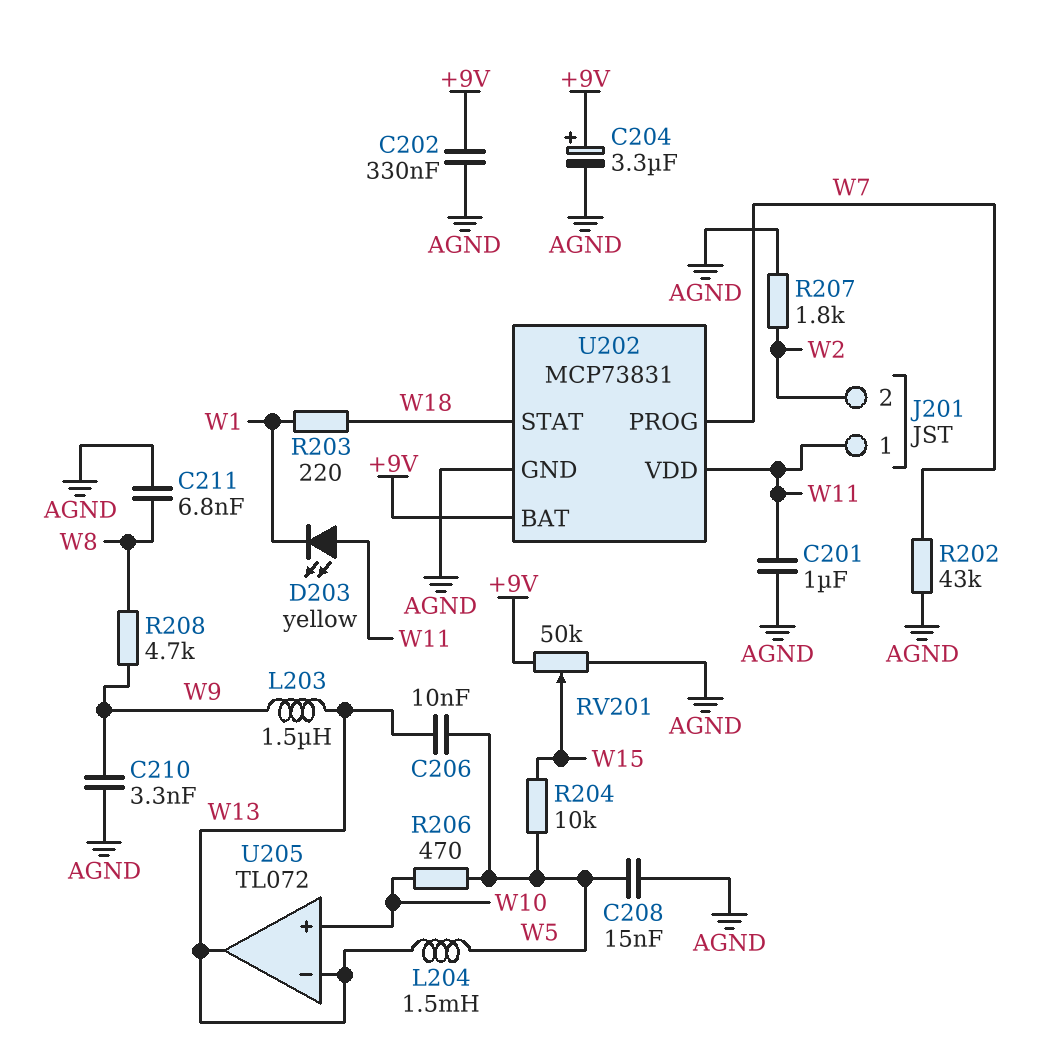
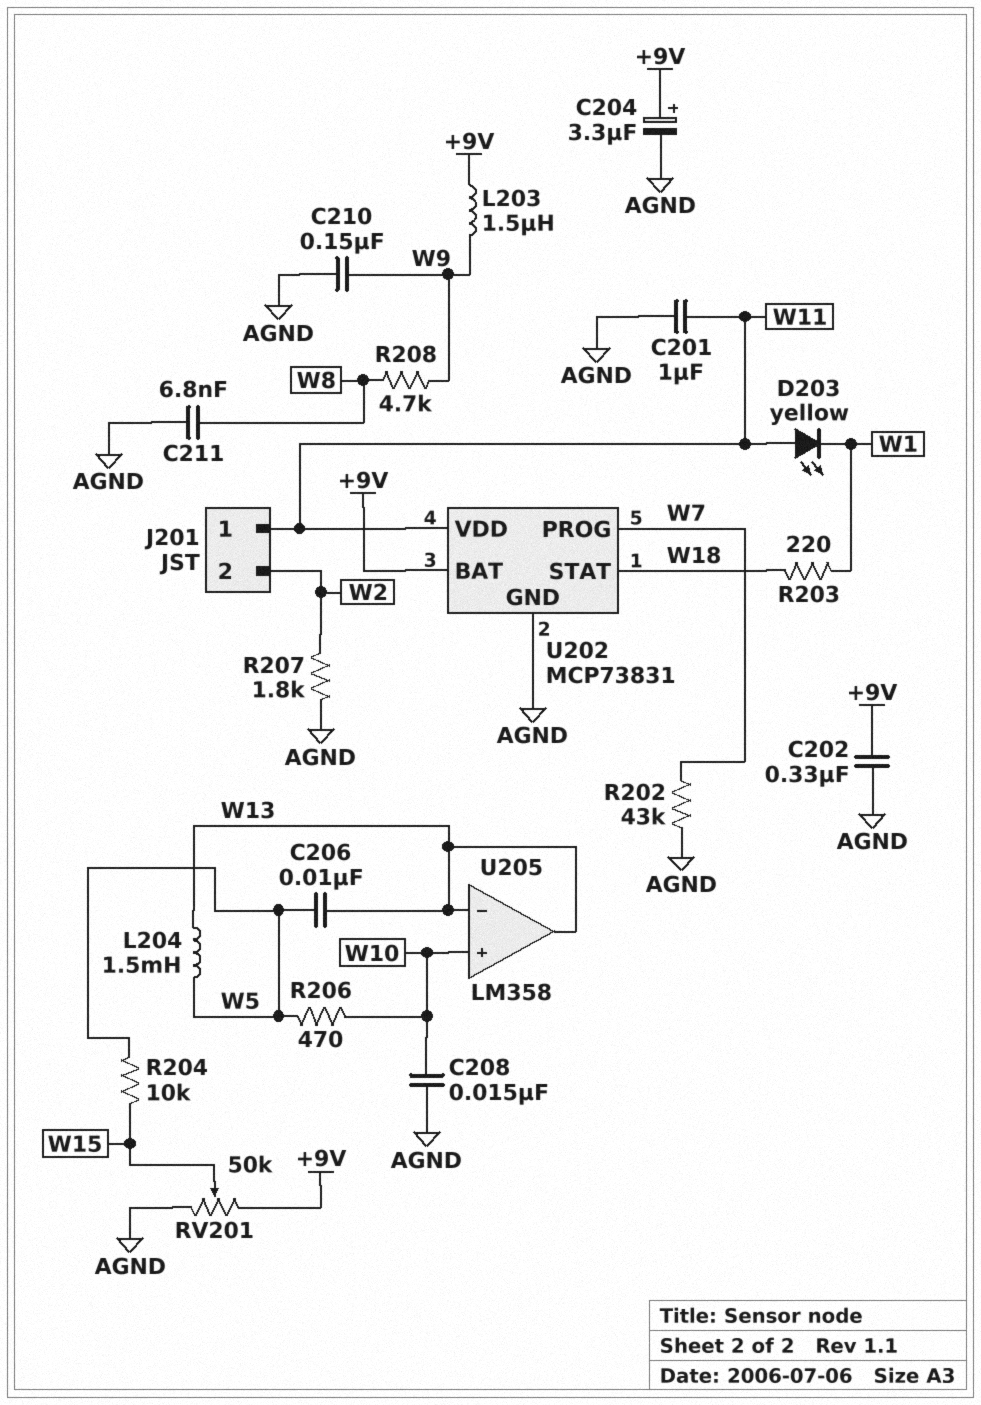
C208: 15nF (AGND, W5) -> 15nF (AGND, W10)
C210: 3.3nF (AGND, W9) -> 150nF (AGND, W9)
L203: 1.5uH (W9, W13) -> 1.5uH (+9V, W9)
U205: TL072 -> LM358

